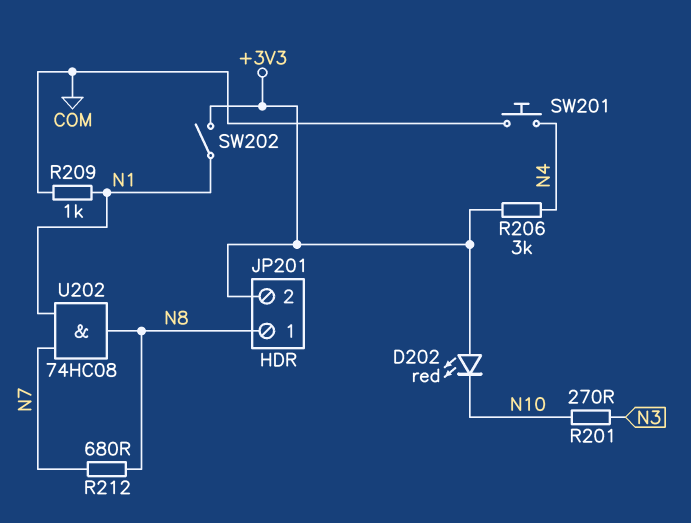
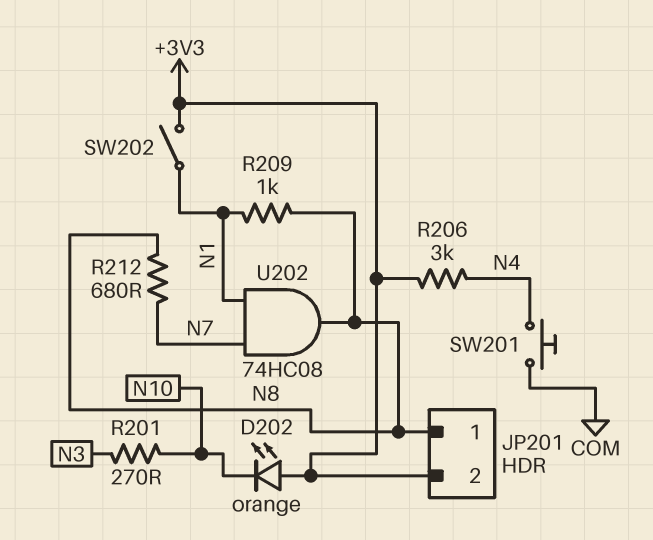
D202: LED red (A +3V3, K N10) -> LED orange (A +3V3, K N10)
R209: 1k (COM, N1) -> 1k (N1, N8)

